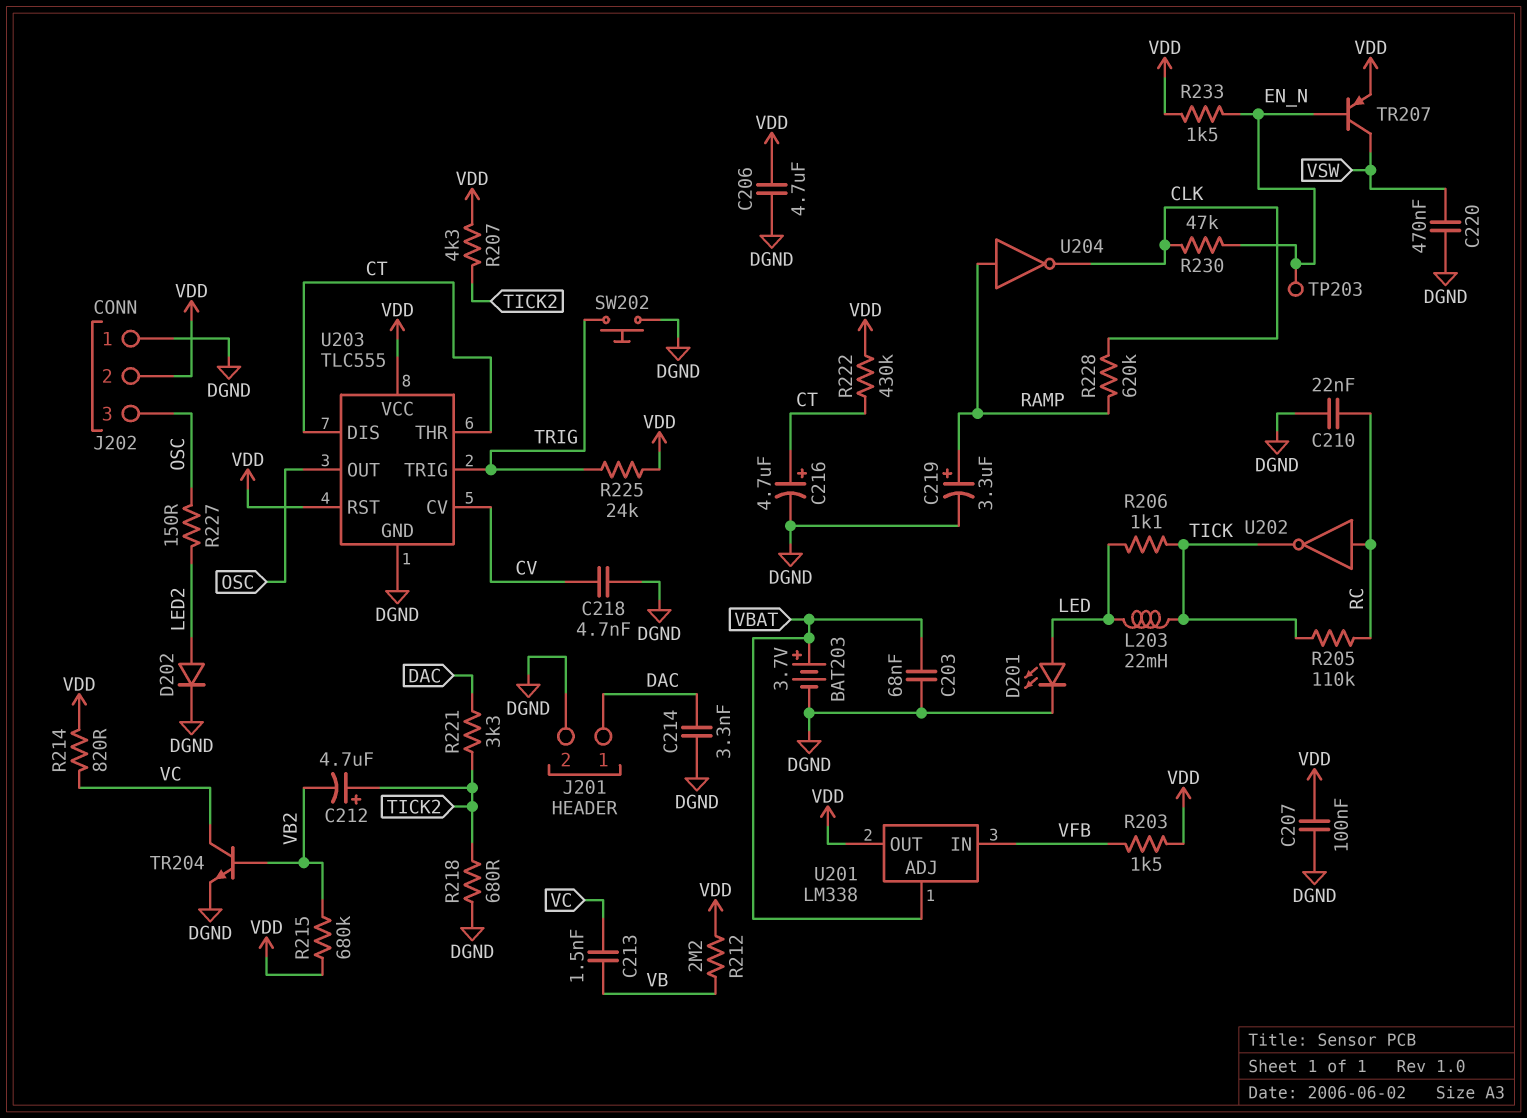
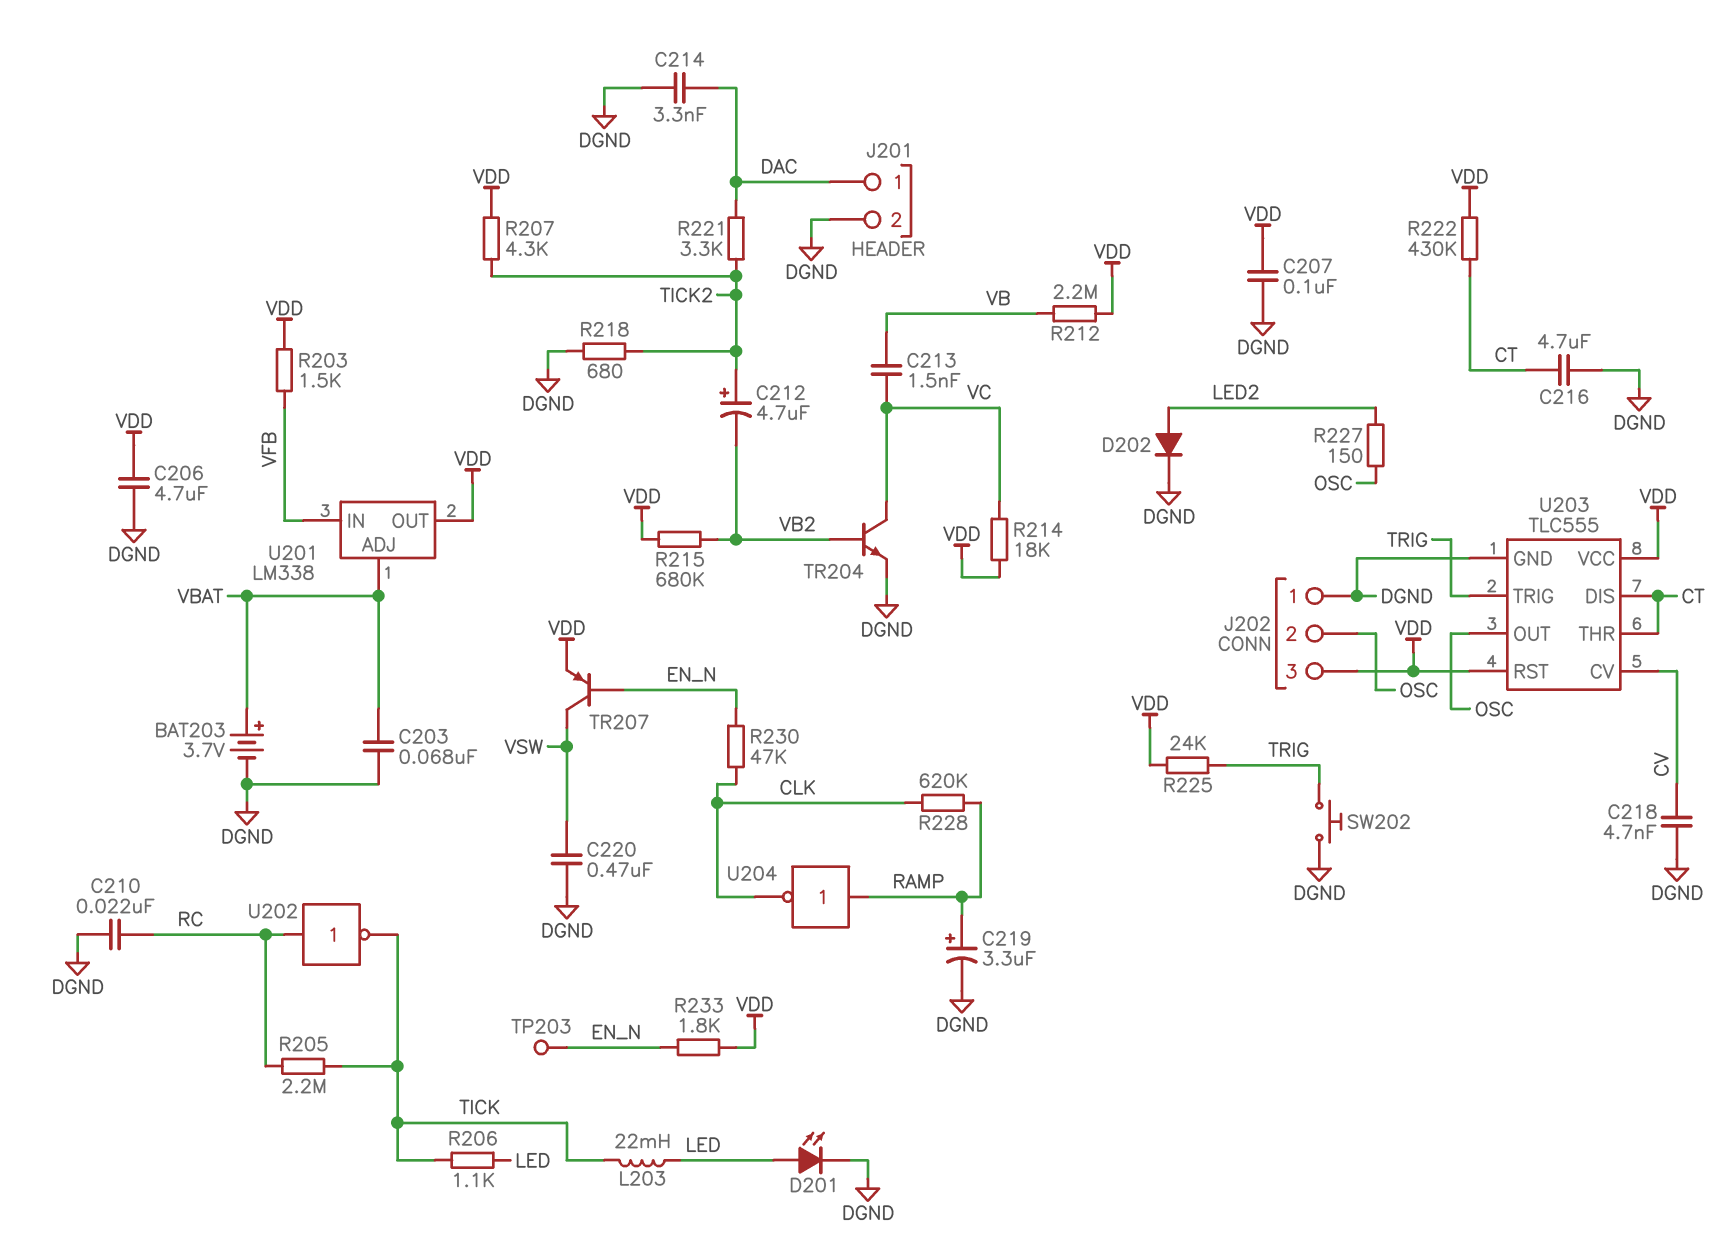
C216: 4.7uF (plus CT, minus DGND) -> 4.7uF (CT, DGND)
J202 pin 2: VDD -> OSC
J202 pin 3: OSC -> VDD
R205: 110k (RC, TICK) -> 2.2M (RC, TICK)
R214: 820 (VC, VDD) -> 18k (VC, VDD)
R233: 1.5k (EN_N, VDD) -> 1.8k (EN_N, VDD)

